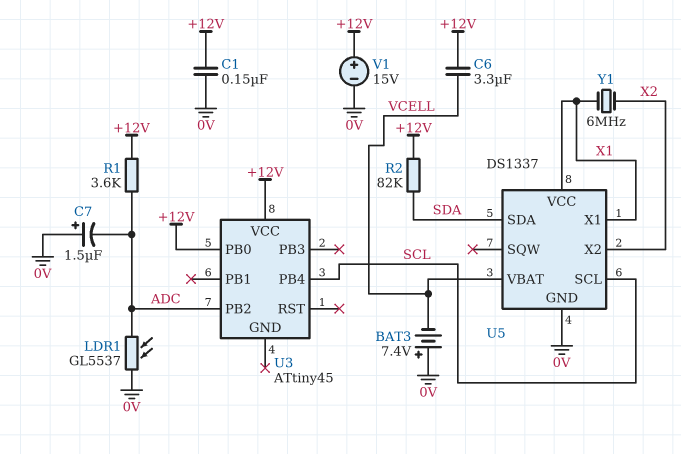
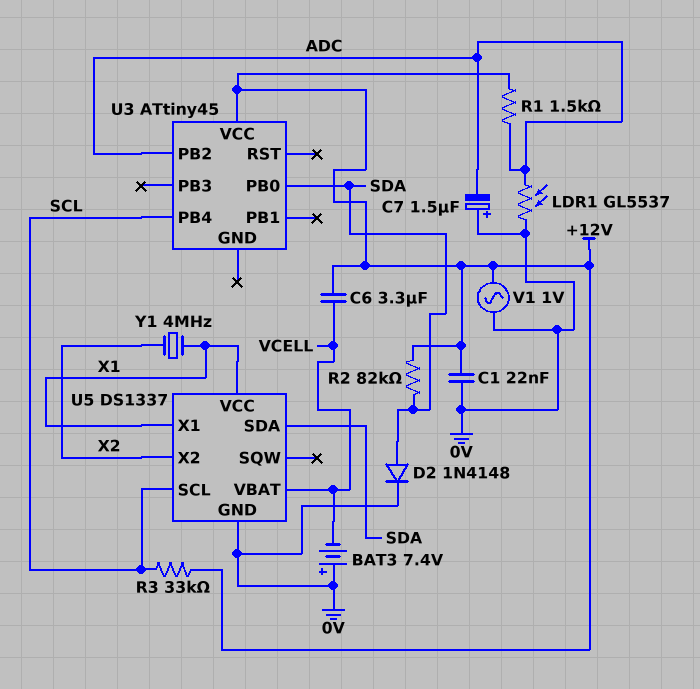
C1: 150nF (+12V, 0V) -> 22nF (+12V, 0V)
D2: none -> diode 1N4148 (A SDA, K 0V)
R1: 3.6k (+12V, ADC) -> 1.5k (+12V, ADC)
R3: none -> 33k (+12V, SCL)
U3 pin PB0: +12V -> SDA
V1: 15V (plus +12V, minus 0V) -> AC 1V (+12V, 0V)
Y1: 6MHz (X1, X2) -> 4MHz (X1, X2)

